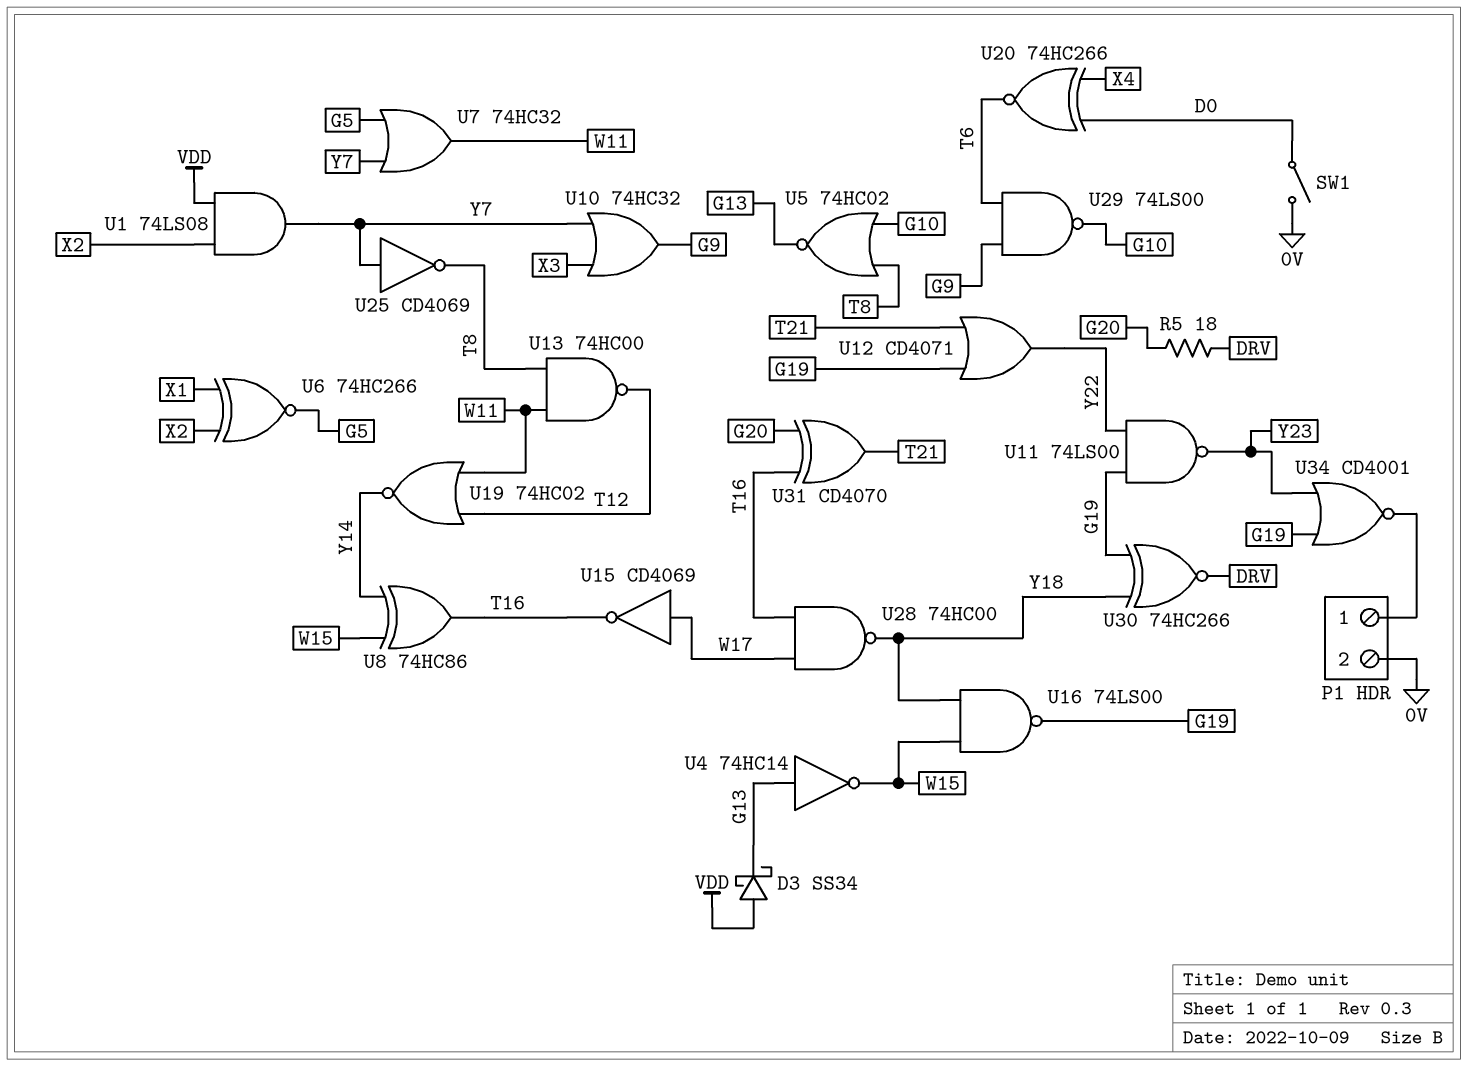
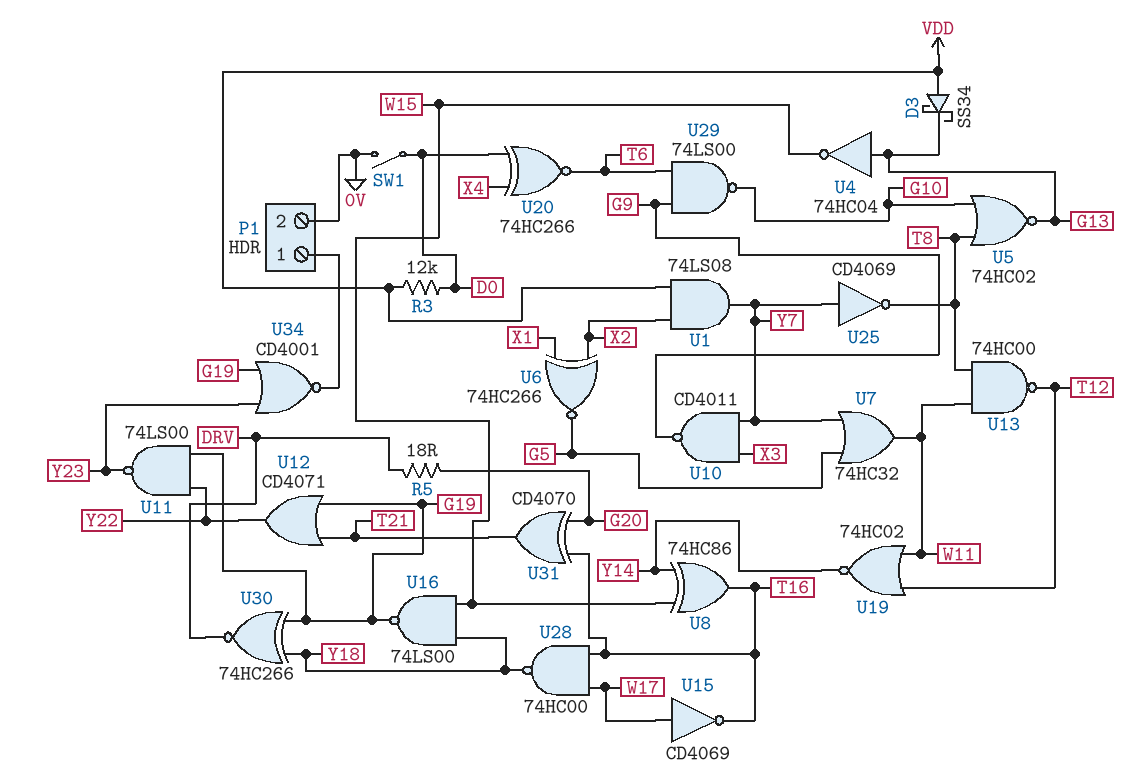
R3: none -> 12k (D0, VDD)
U4: NOT 74HC14 (in G13, out W15) -> NOT 74HC04 (in G13, out W15)
U10: OR 74HC32 (in X3, in Y7, out G9) -> NAND CD4011 (in X3, in Y7, out G9)

